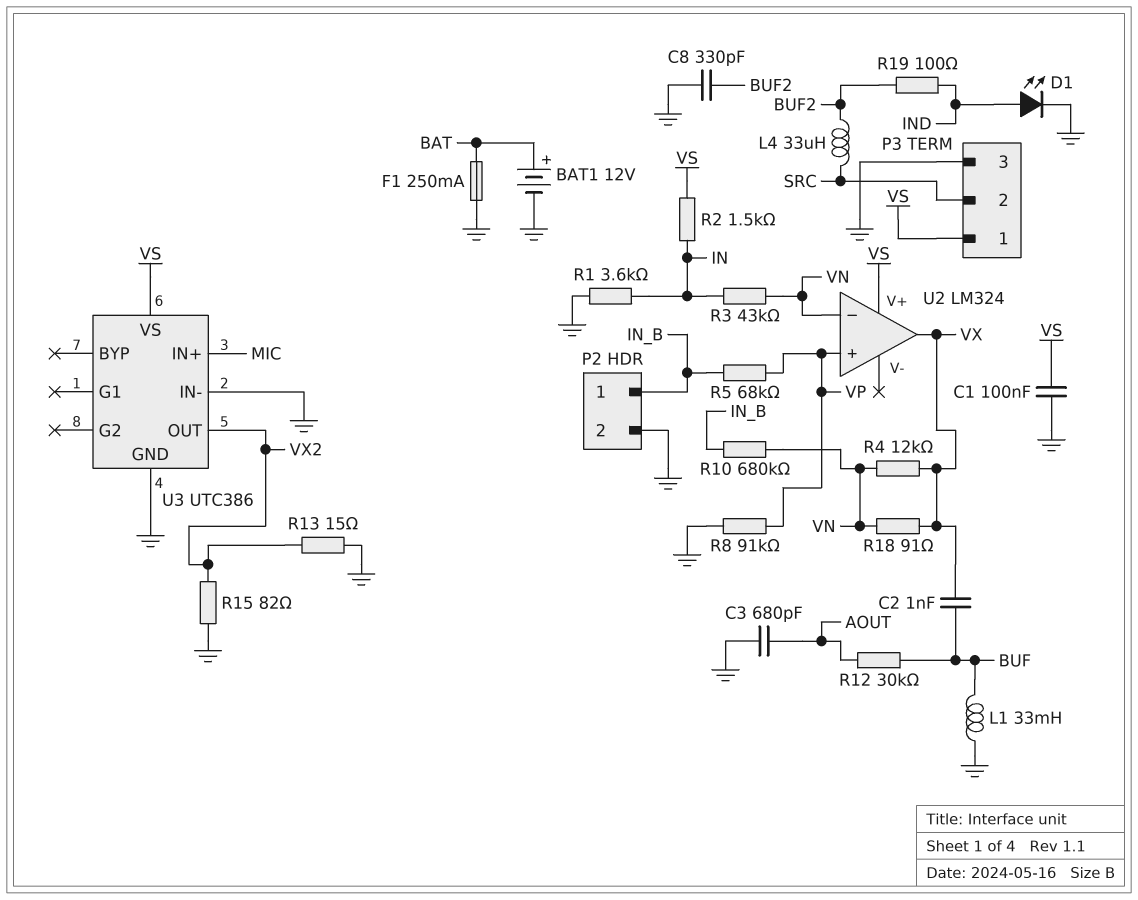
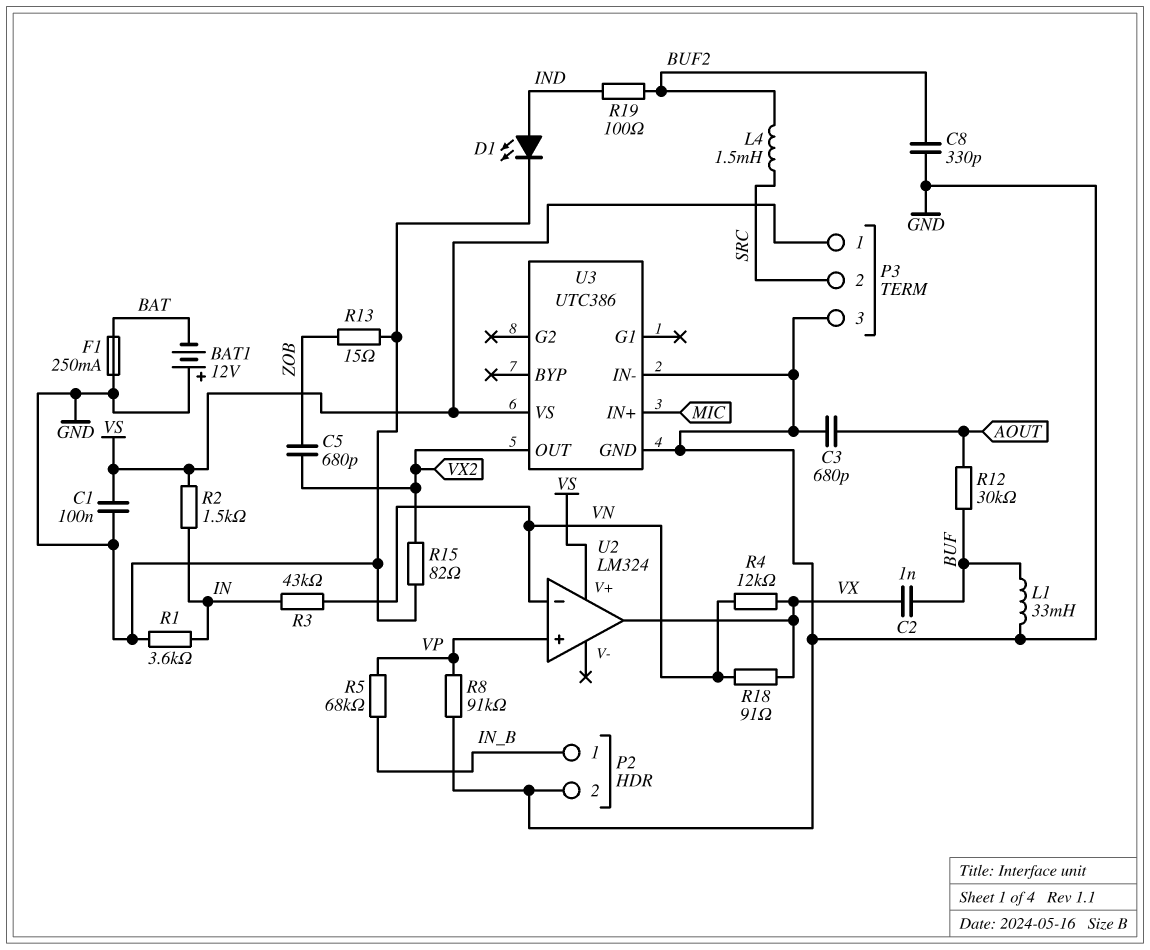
BAT1: 12V (plus BAT, minus GND) -> 12V (plus GND, minus BAT)
C5: none -> 680pF (VX2, ZOB)
L4: 33uH (BUF2, SRC) -> 1.5mH (BUF2, SRC)
R10: 680k (IN_B, VN) -> none
R13: 15 (GND, VX2) -> 15 (GND, ZOB)

